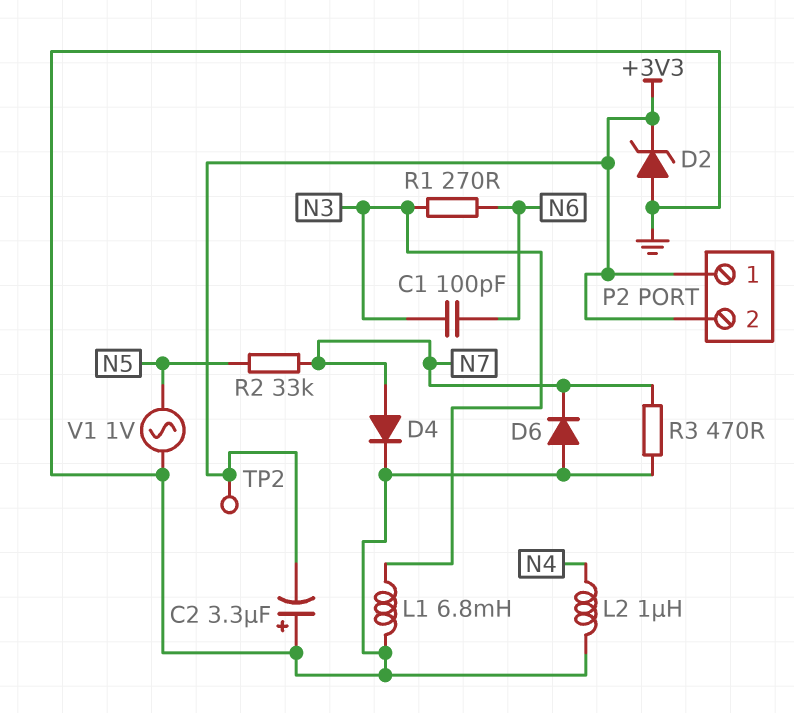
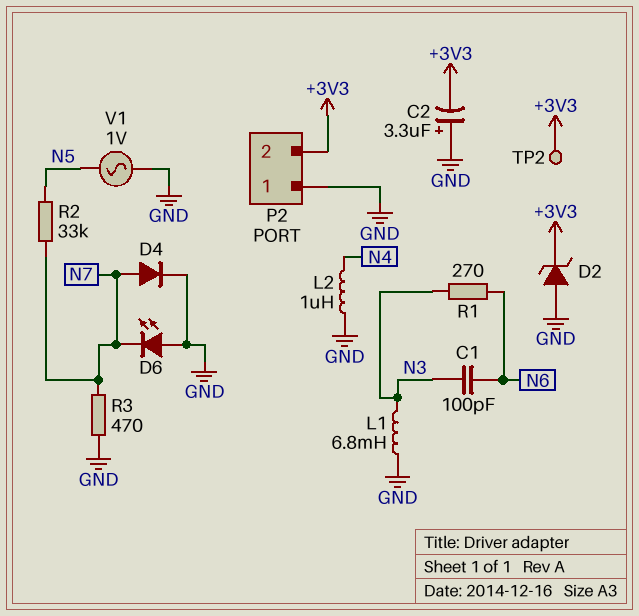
D6: diode (A GND, K N7) -> LED (A GND, K N7)
P2 pin 1: +3V3 -> GND

